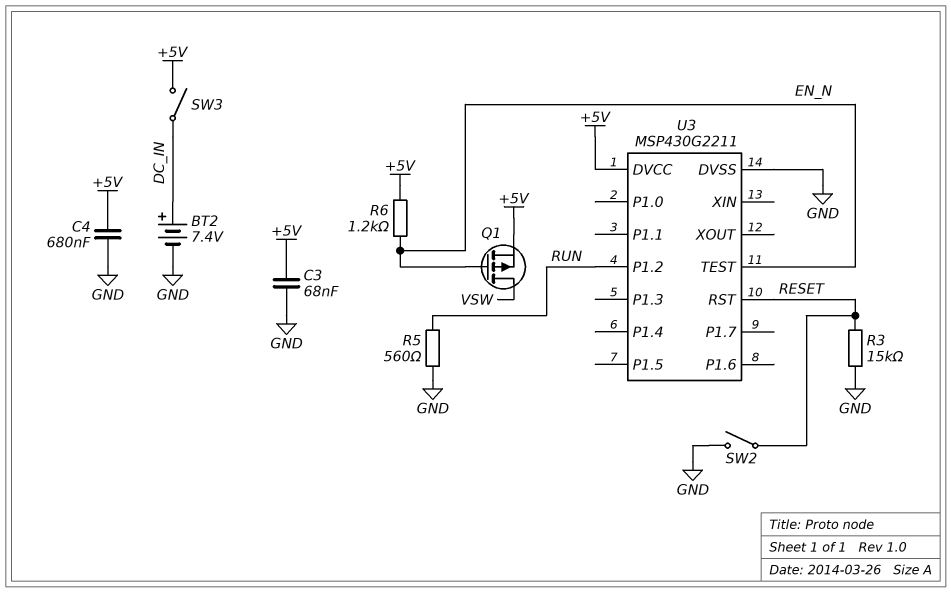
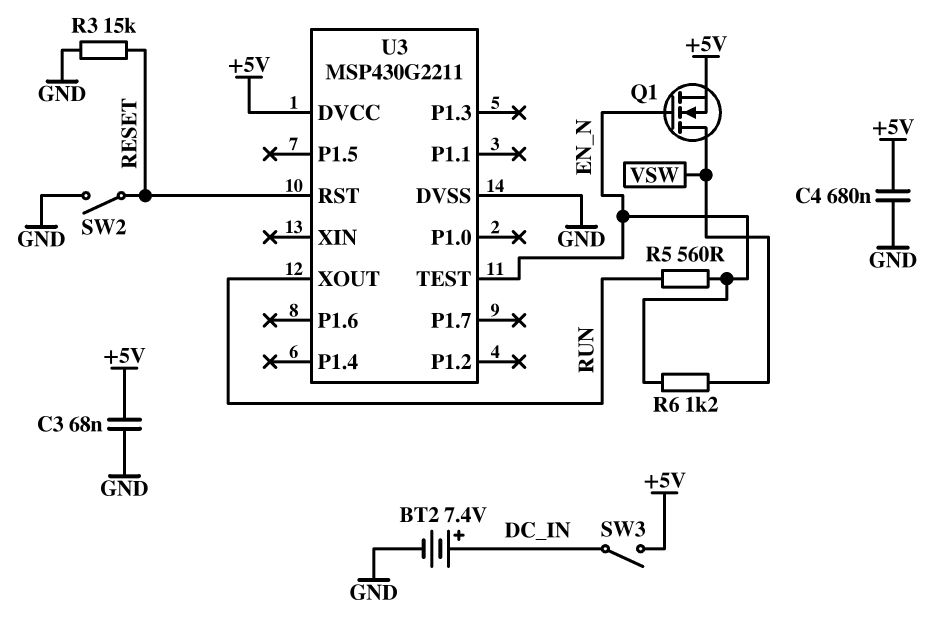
Q1: PMOS (G EN_N, D VSW, S +5V) -> NMOS (G EN_N, D VSW, S +5V)
R5: 560 (GND, RUN) -> 560 (EN_N, RUN)
R6: 1.2k (+5V, EN_N) -> 1.2k (EN_N, VSW)
U3 pin P1.2: RUN -> none
U3 pin XOUT: none -> RUN

